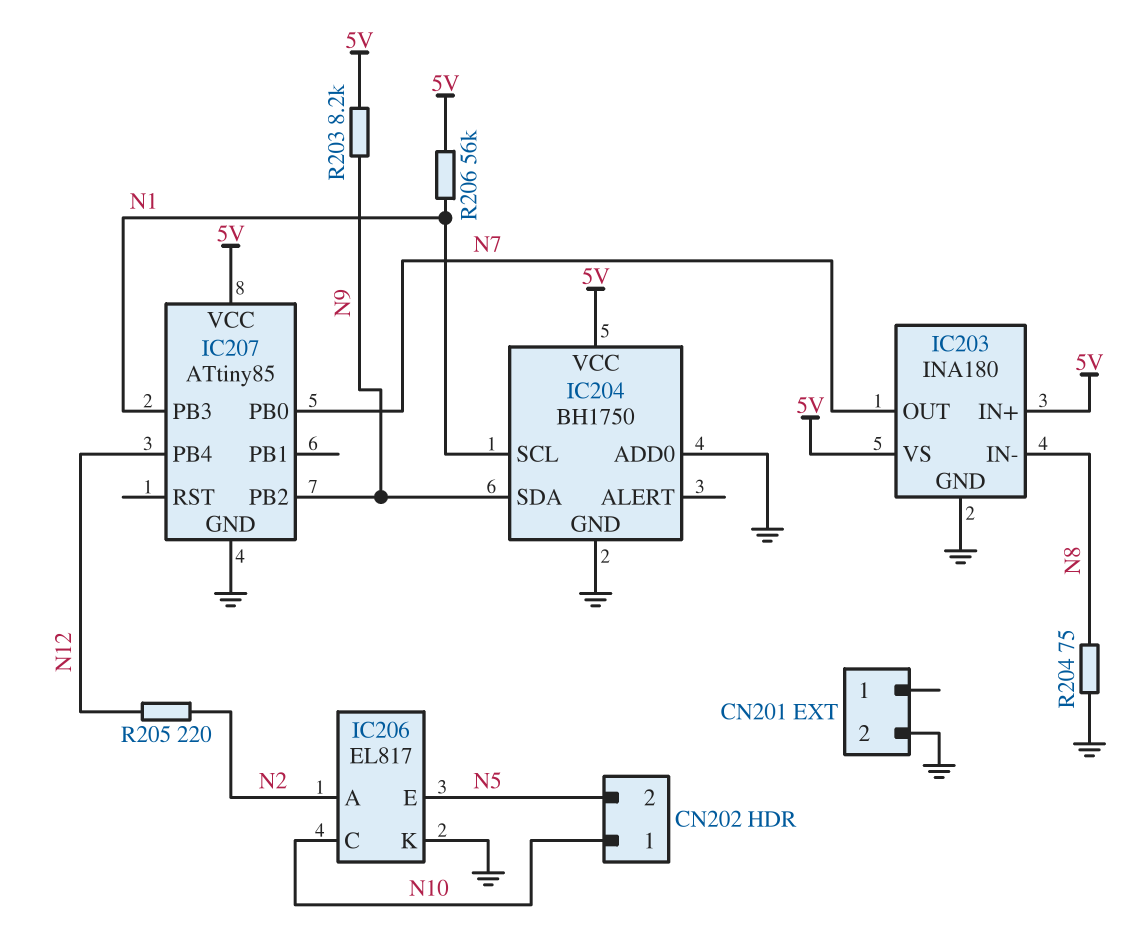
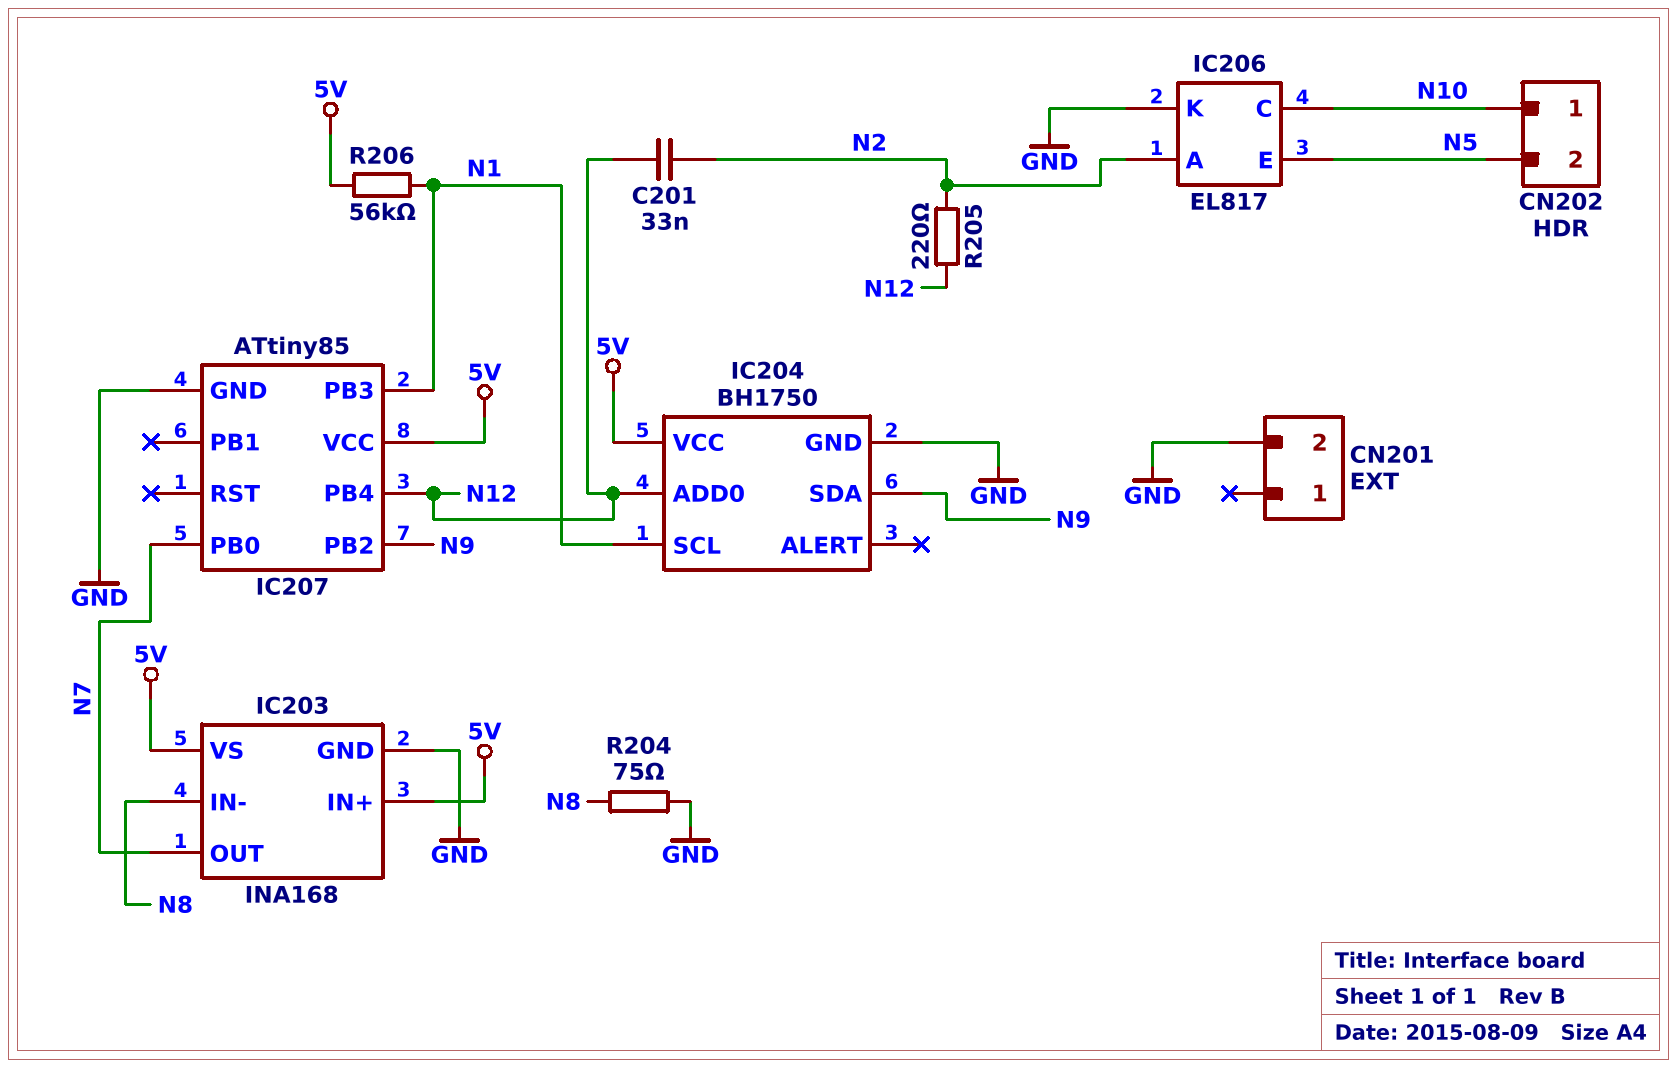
C201: none -> 33nF (N2, N12)
IC203: INA180 -> INA168
IC204 pin ADD0: GND -> N12
R203: 8.2k (5V, N9) -> none

